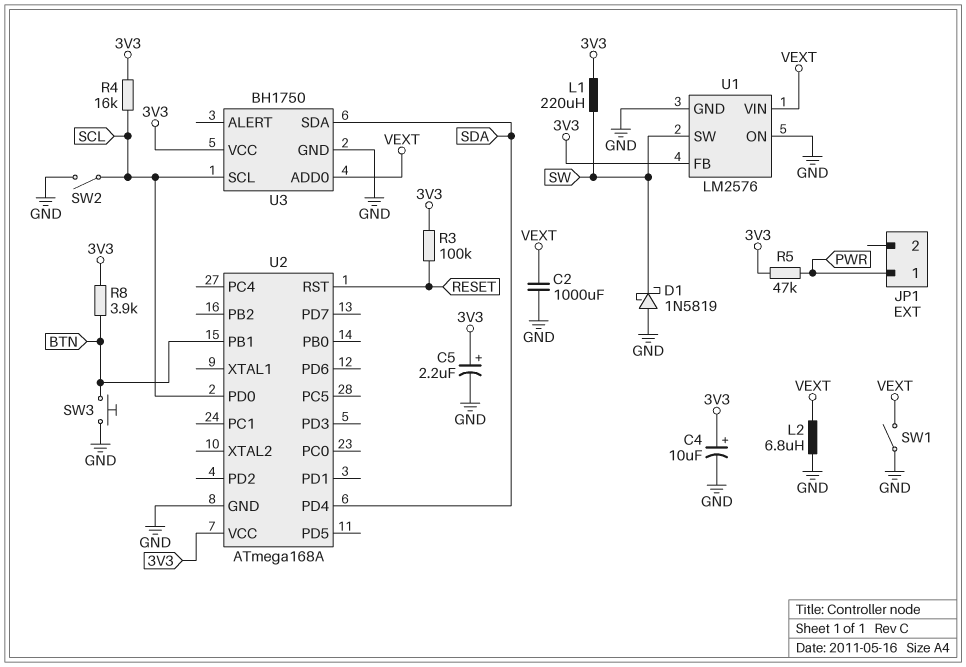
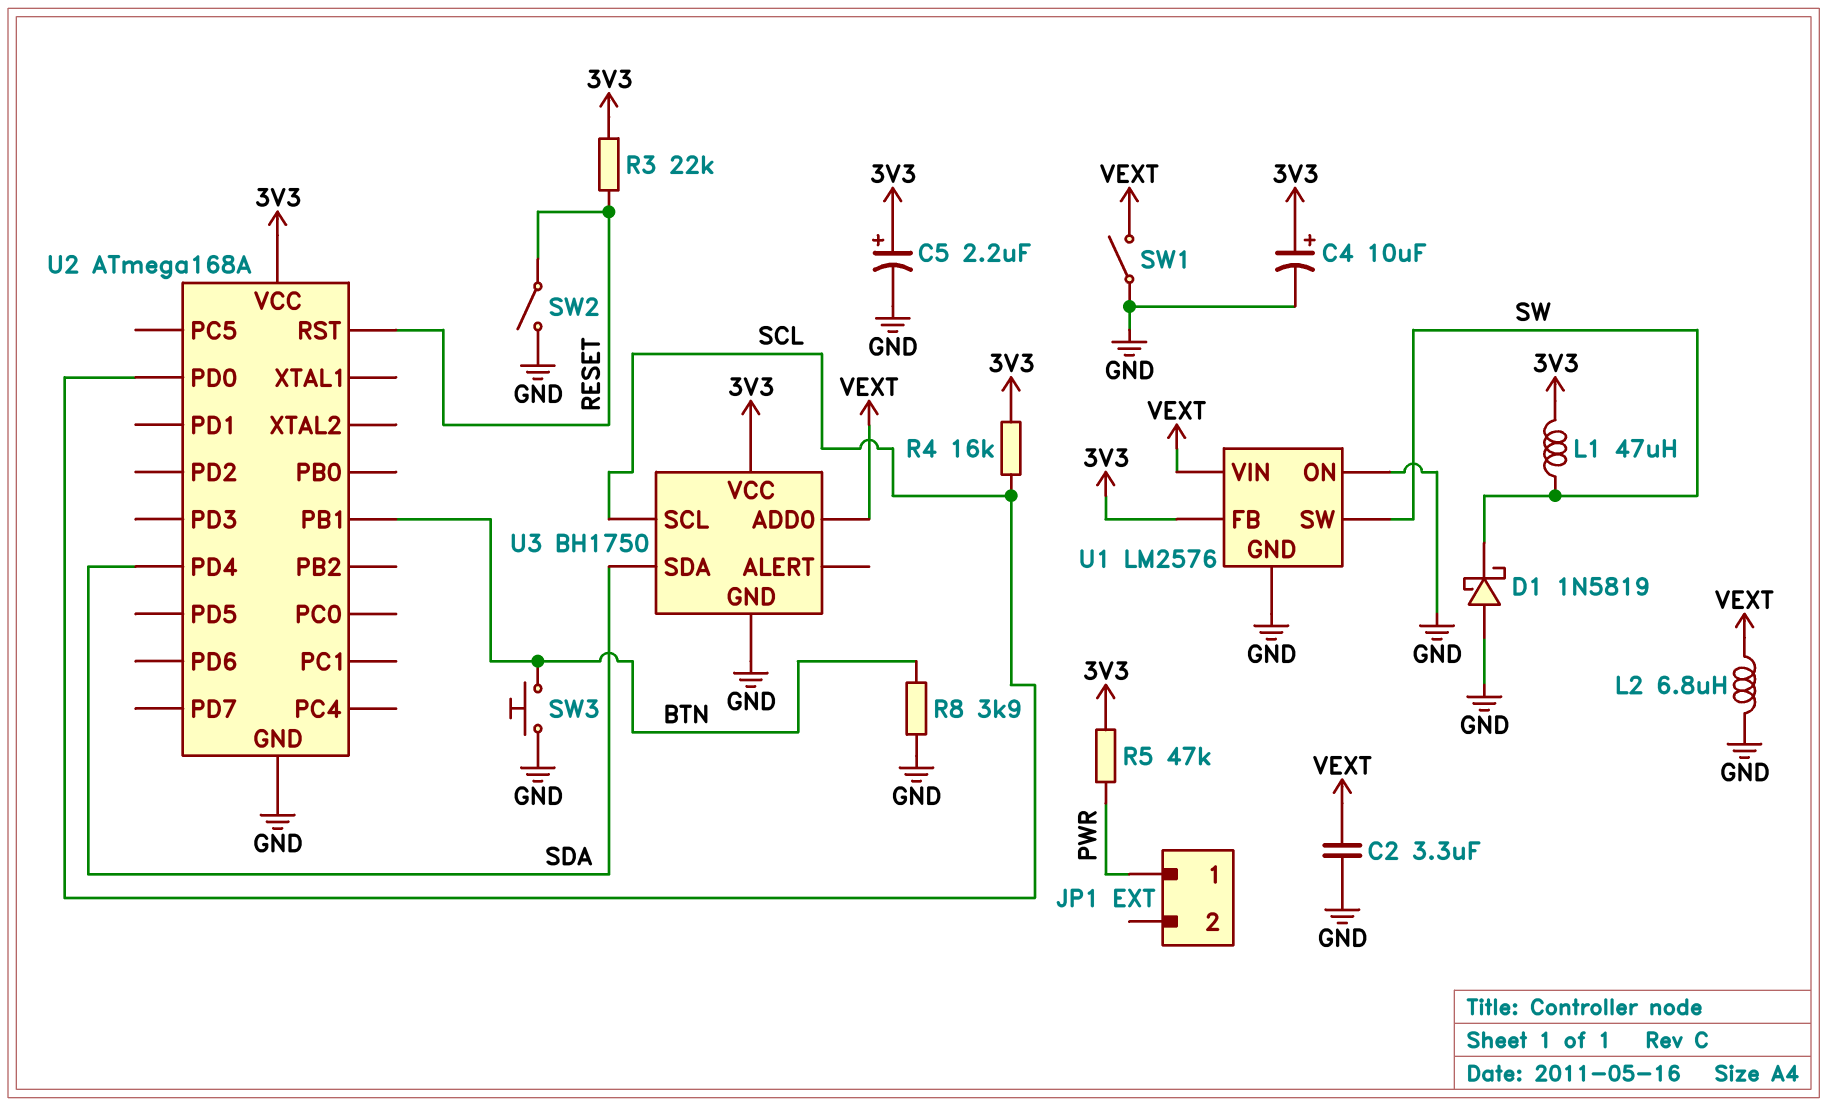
C2: 1000uF (GND, VEXT) -> 3.3uF (GND, VEXT)
L1: 220uH (3V3, SW) -> 47uH (3V3, SW)
R3: 100k (3V3, RESET) -> 22k (3V3, RESET)
R8: 3.9k (3V3, BTN) -> 3.9k (BTN, GND)
SW2: switch (GND, SCL) -> switch (GND, RESET)

